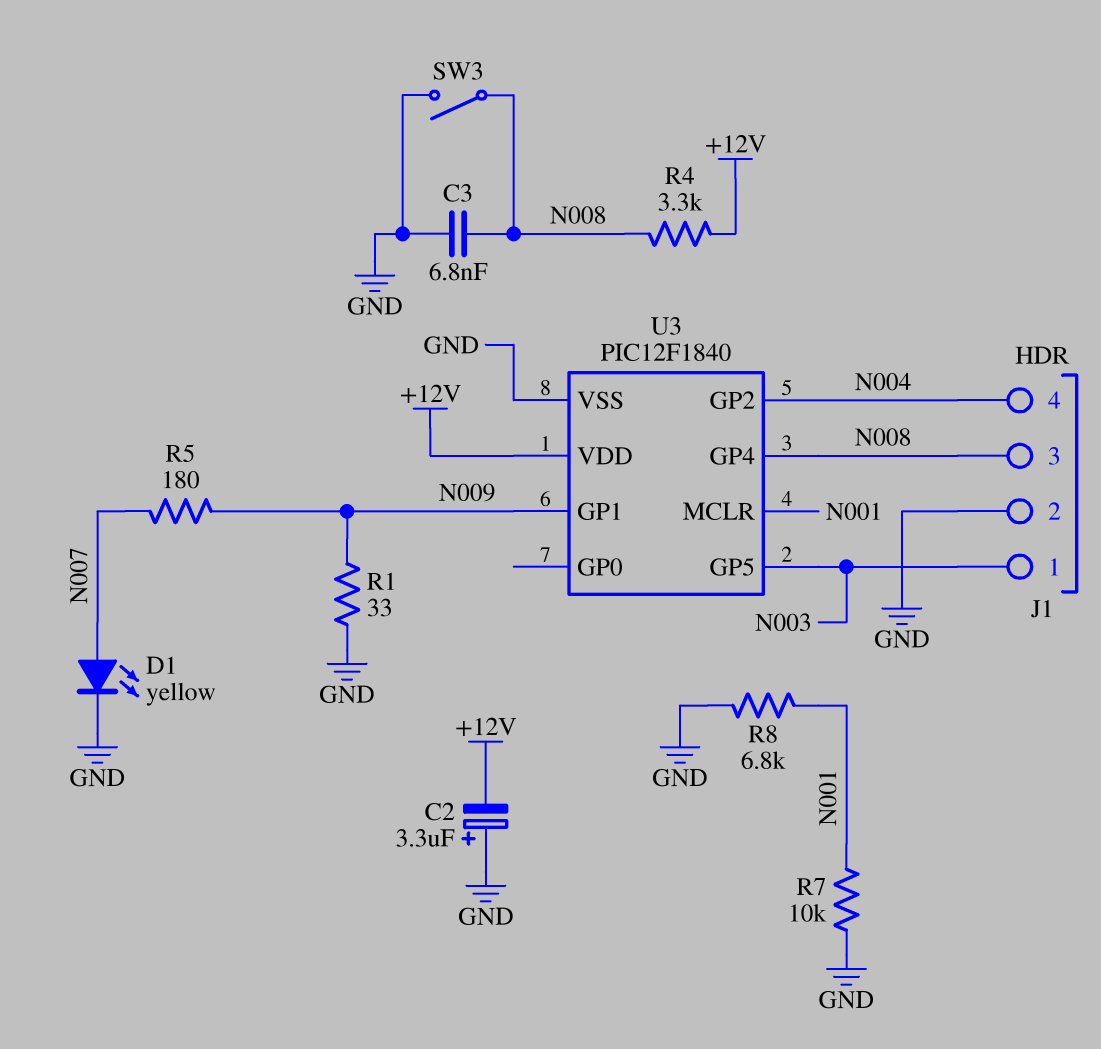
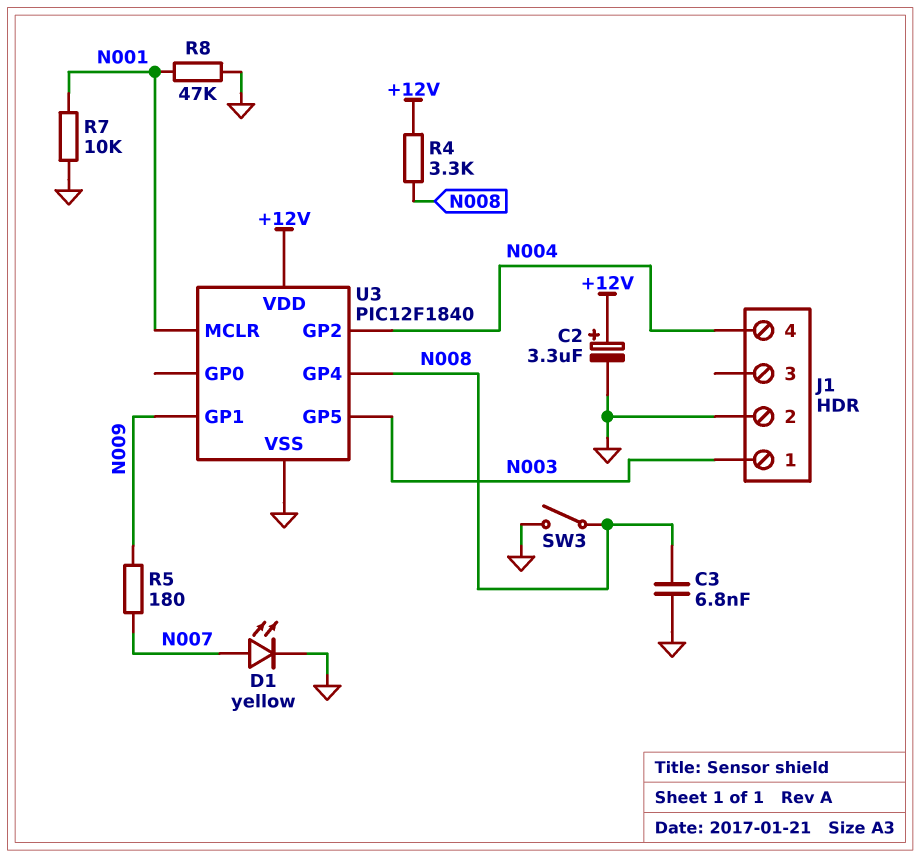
C2: 3.3uF (plus GND, minus +12V) -> 3.3uF (plus +12V, minus GND)
J1 pin 3: N008 -> none
R1: 33 (GND, N009) -> none
R8: 6.8k (GND, N001) -> 47k (GND, N001)

